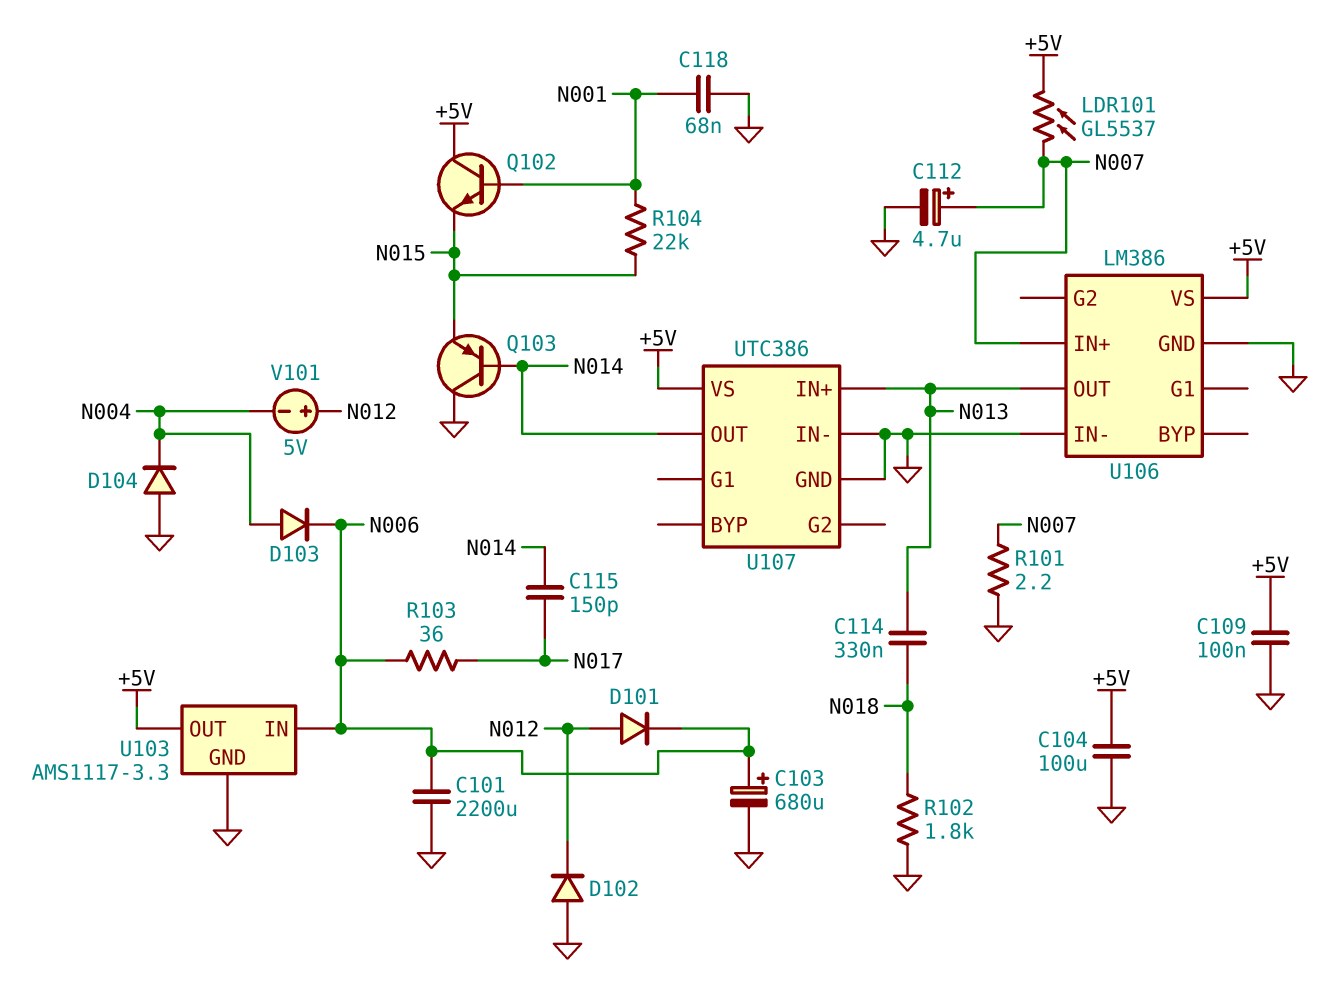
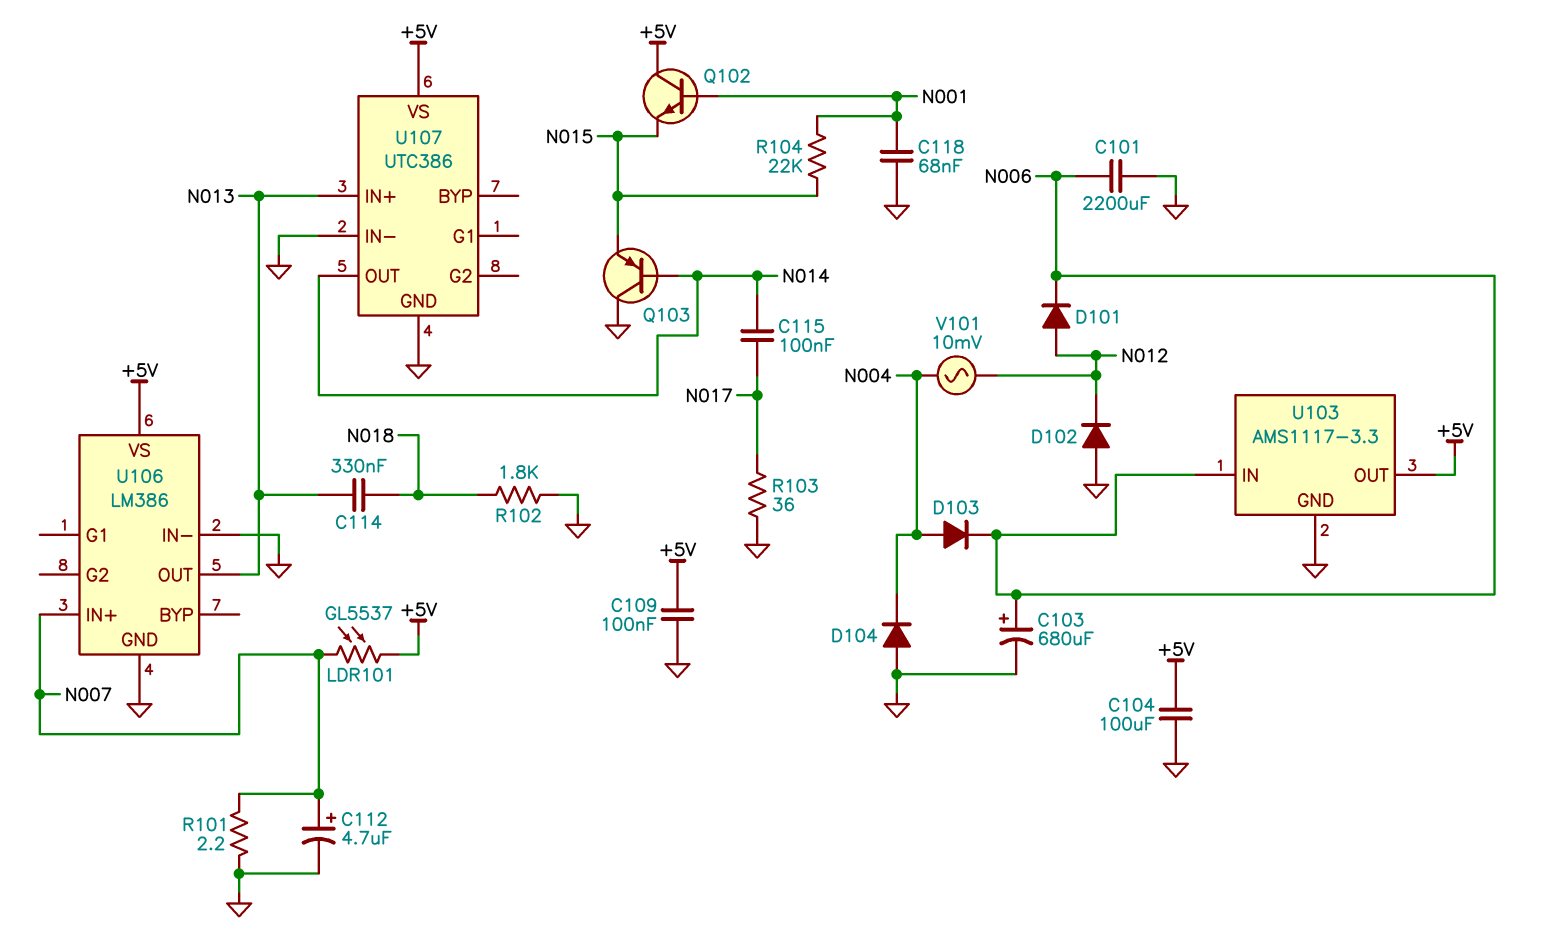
C115: 150pF (N014, N017) -> 100nF (N014, N017)
R103: 36 (N006, N017) -> 36 (GND, N017)
V101: 5V (plus N012, minus N004) -> AC 10mV (N004, N012)

